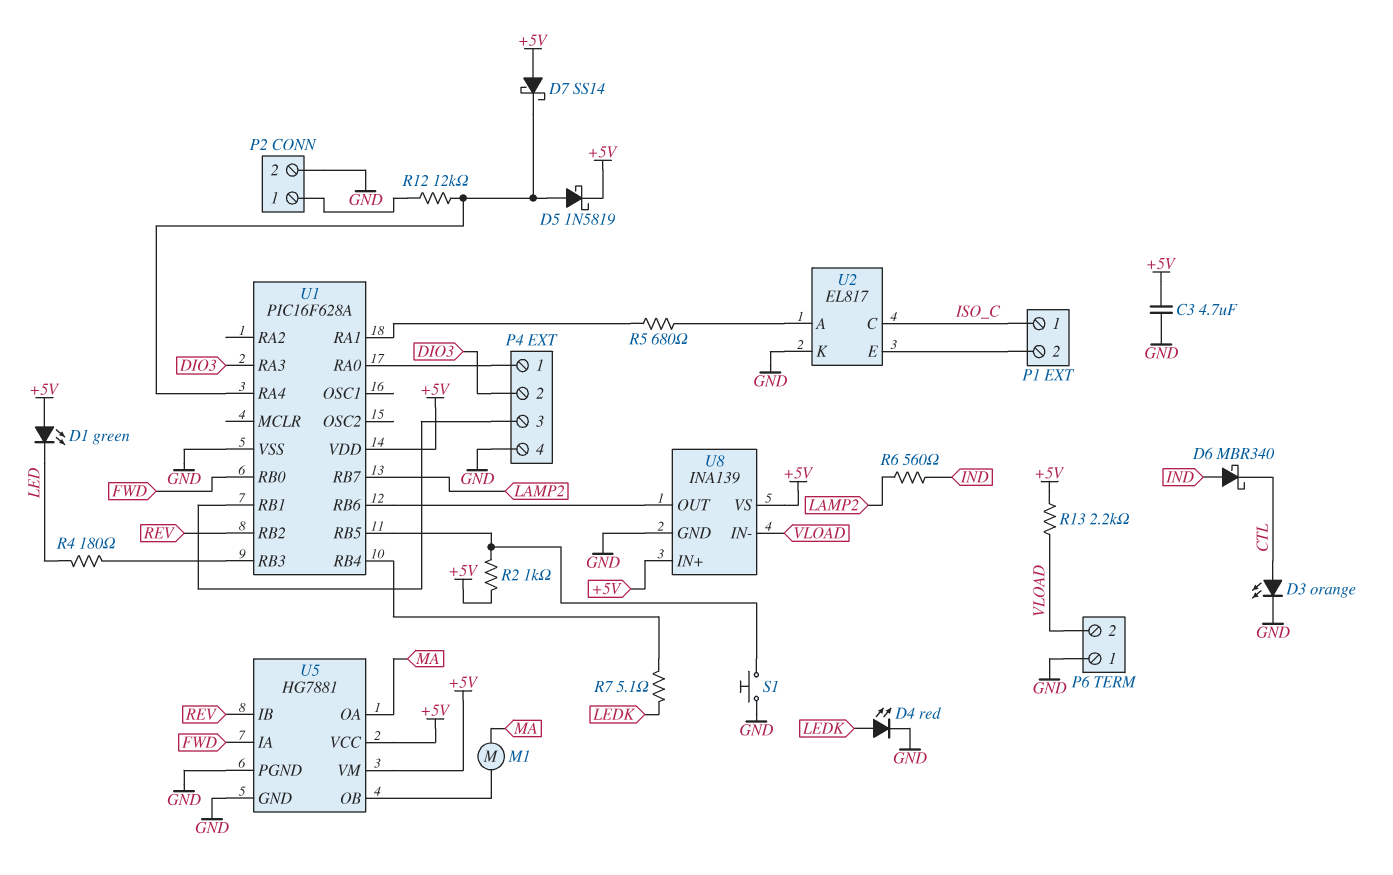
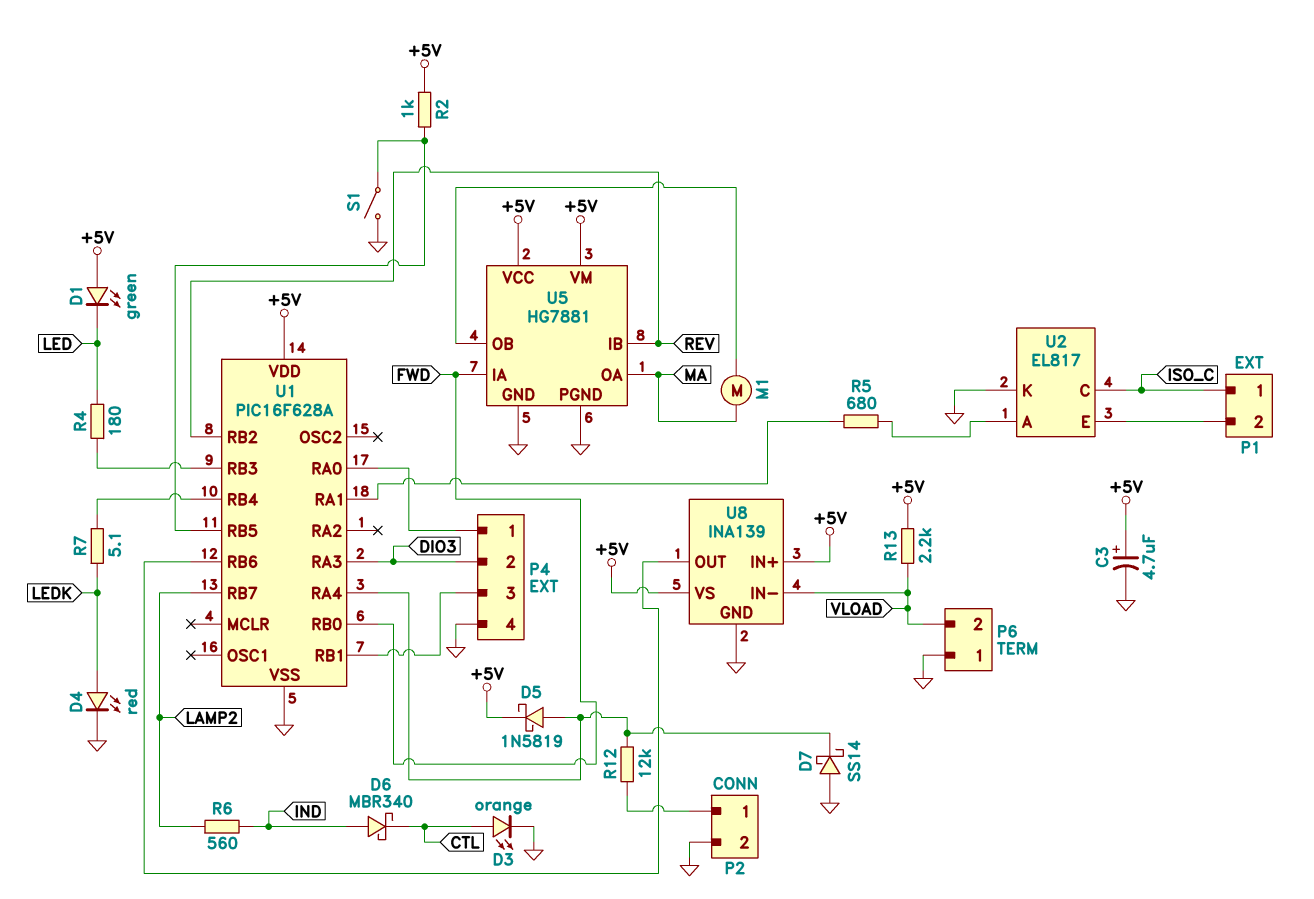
C3: 4.7uF (+5V, GND) -> 4.7uF (plus +5V, minus GND)
D7: schottky SS14 (A +5V, K U1/RA4) -> schottky SS14 (A GND, K U1/RA4)
S1: button (GND, U1/RB5) -> switch (GND, U1/RB5)

